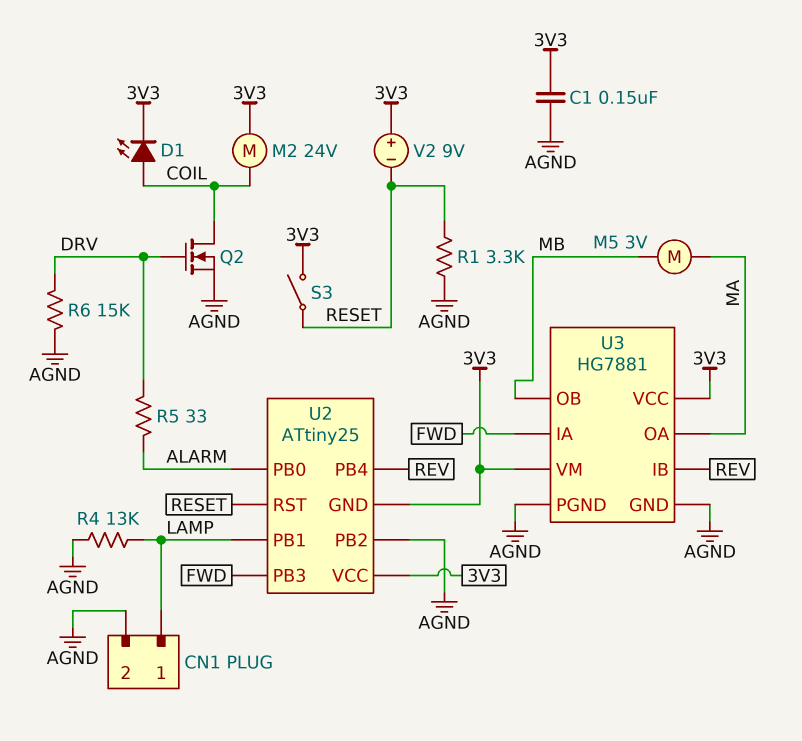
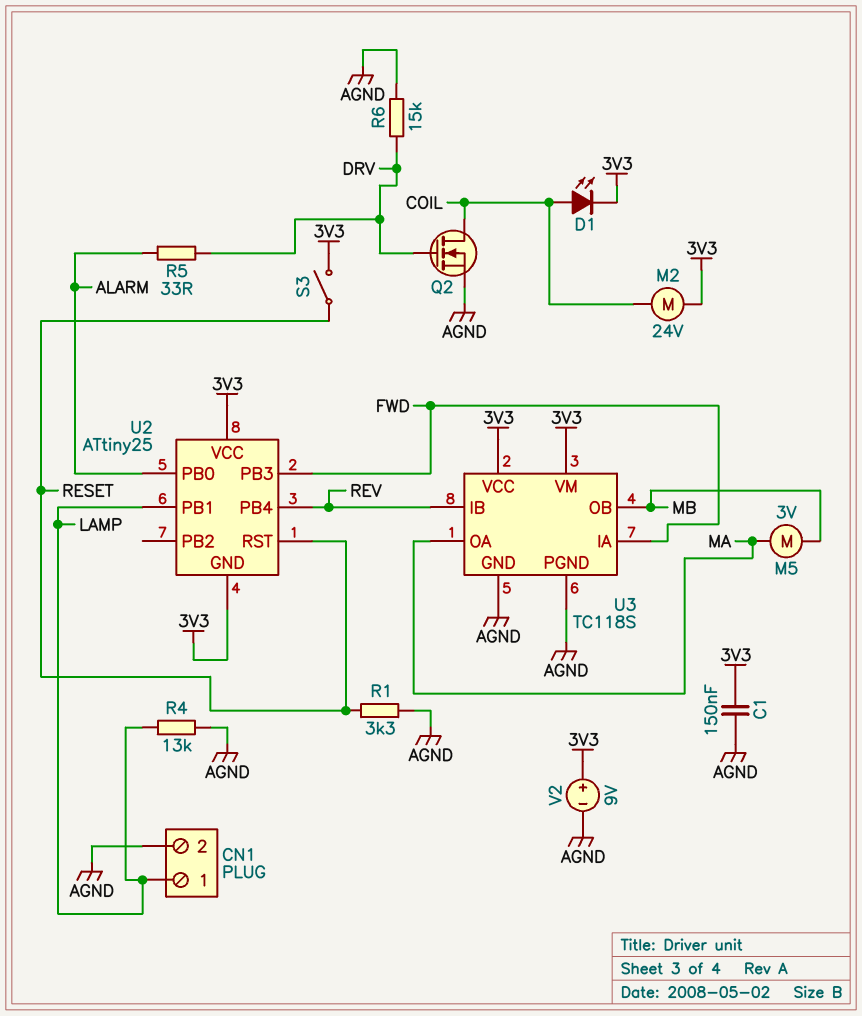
U2 pin PB2: AGND -> none
U3: HG7881 -> TC118S
V2: 9V (plus 3V3, minus RESET) -> 9V (plus 3V3, minus AGND)

